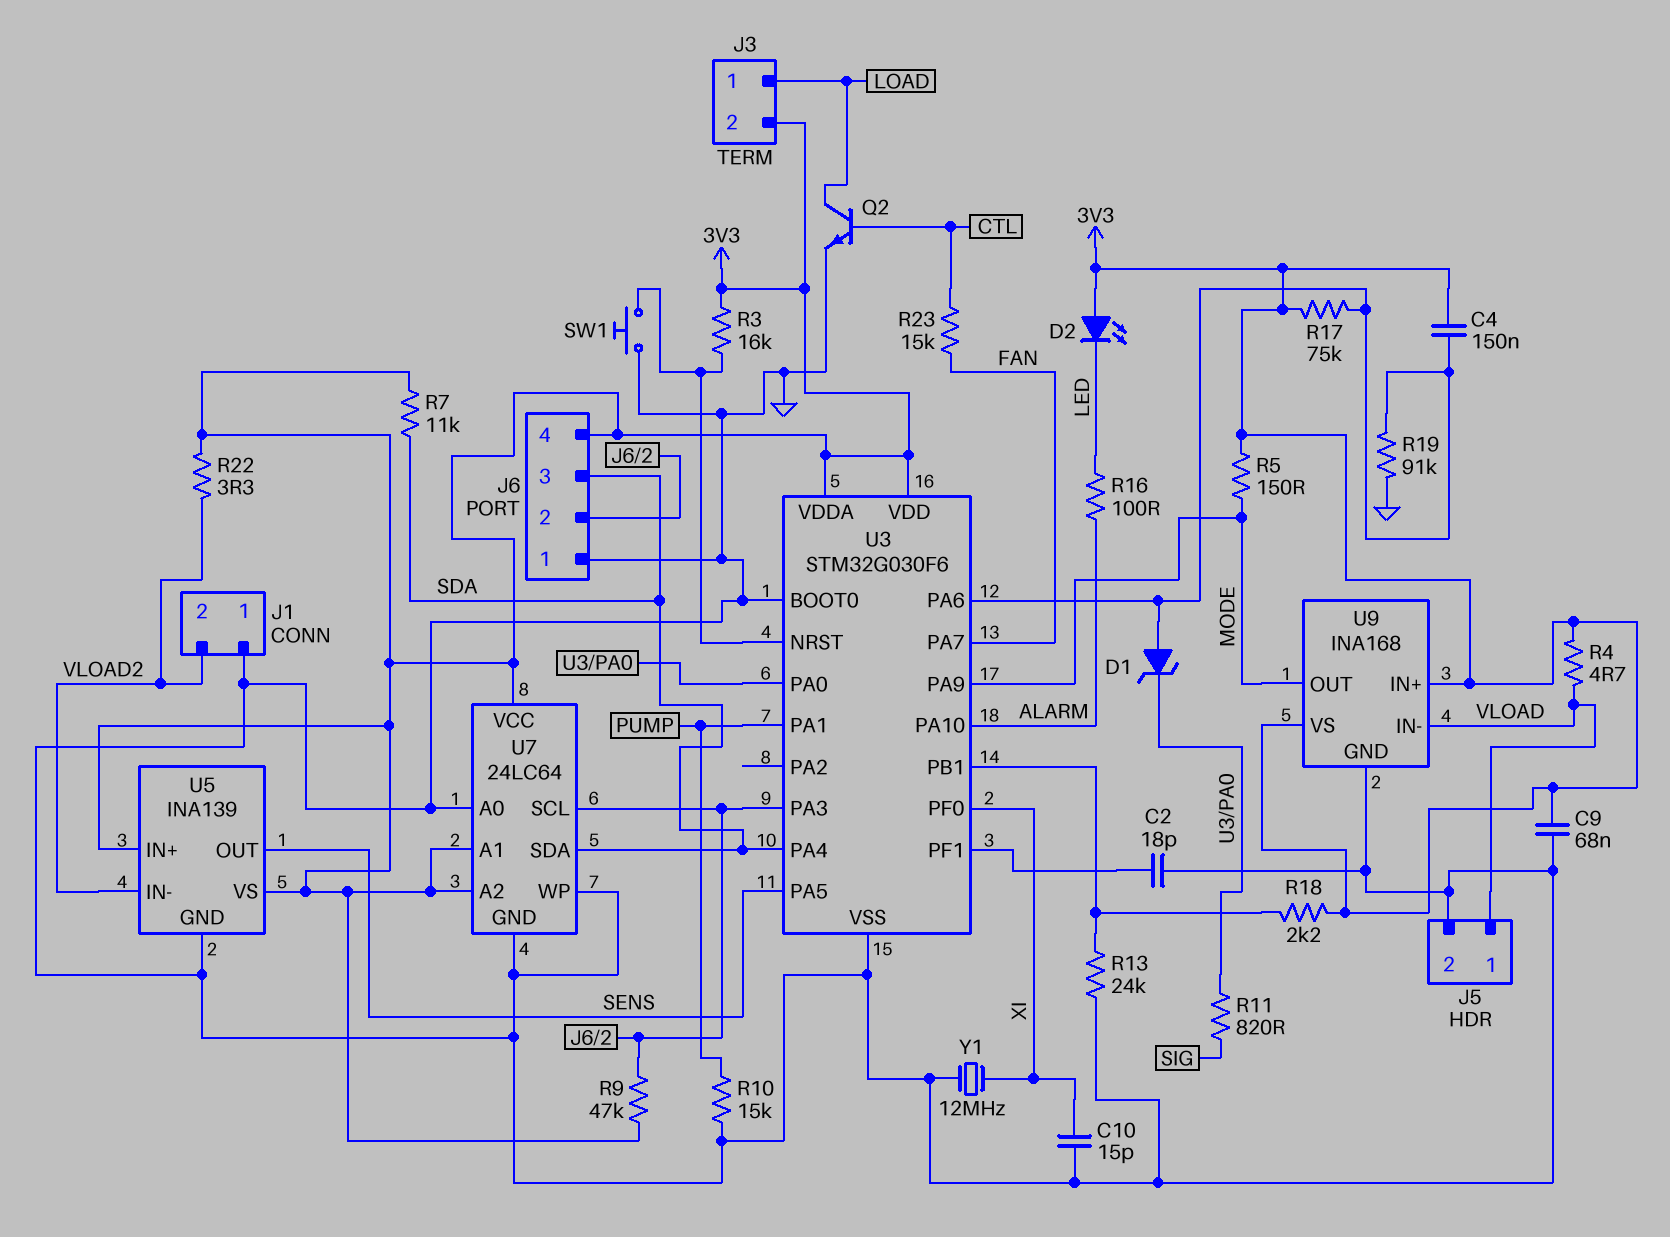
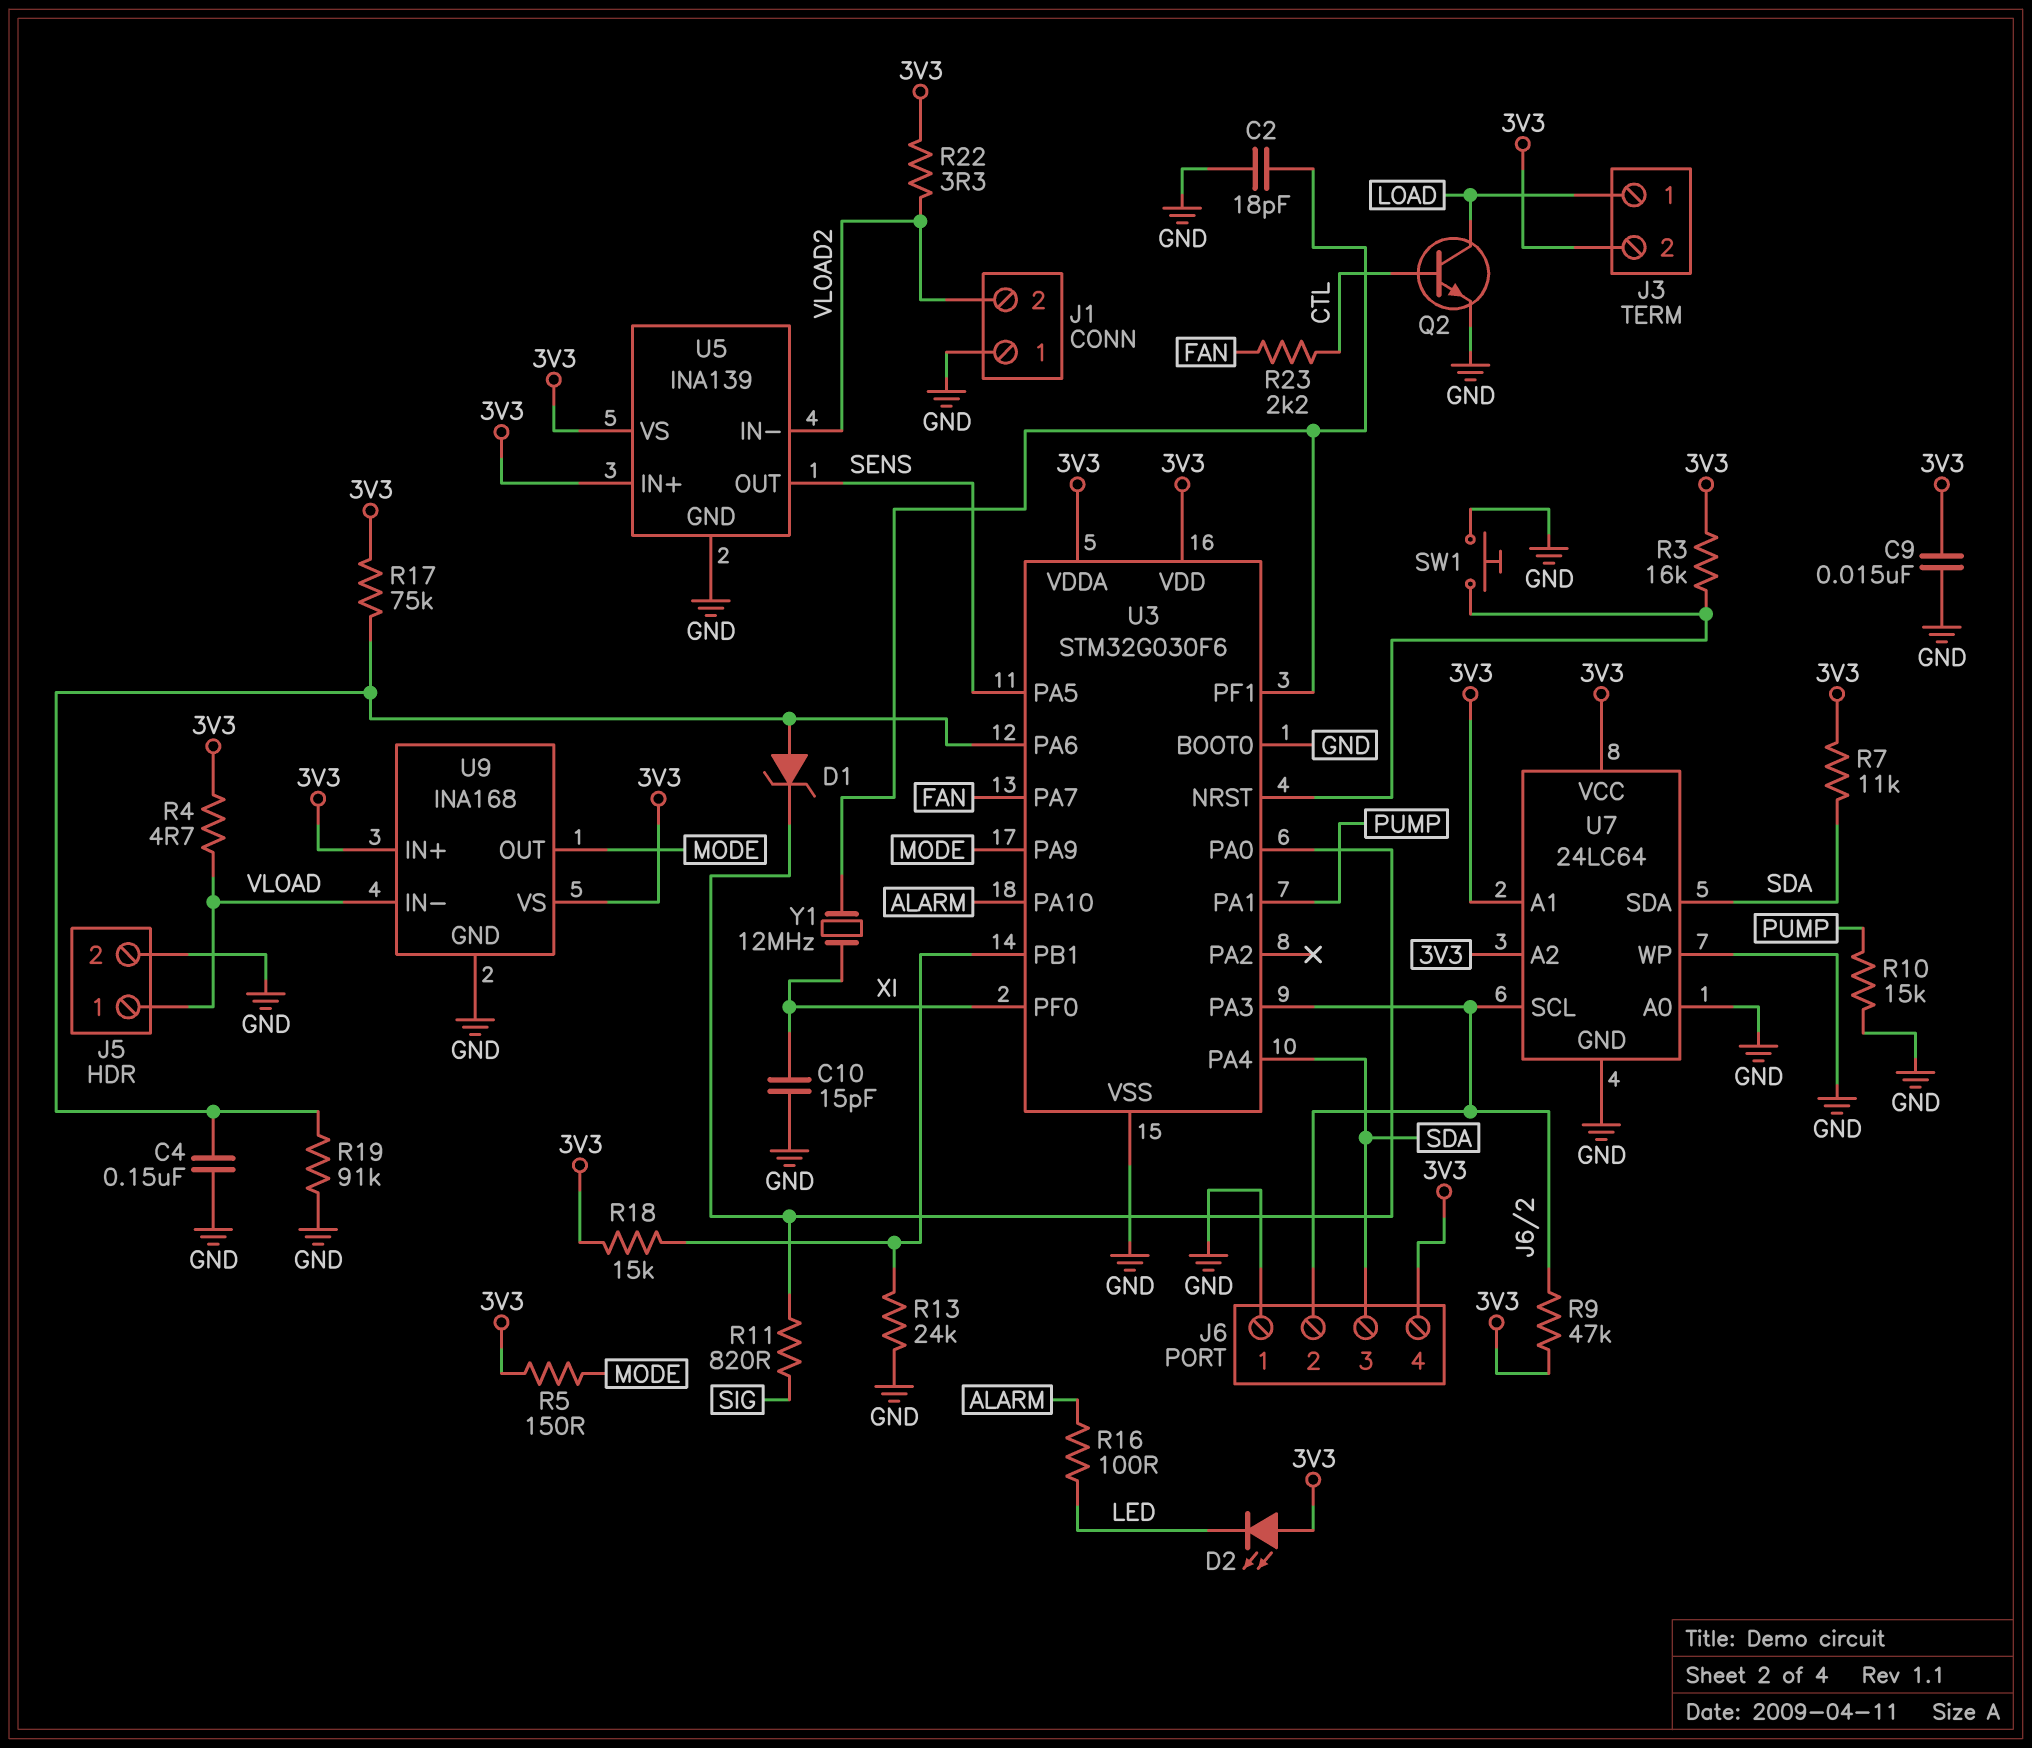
C4: 150nF (3V3, U3/PA6) -> 150nF (GND, U3/PA6)
C9: 68nF (3V3, GND) -> 15nF (3V3, GND)
R18: 2.2k (3V3, U3/PB1) -> 15k (3V3, U3/PB1)
R23: 15k (CTL, FAN) -> 2.2k (CTL, FAN)
Y1: 12MHz (GND, XI) -> 12MHz (U3/PF1, XI)

